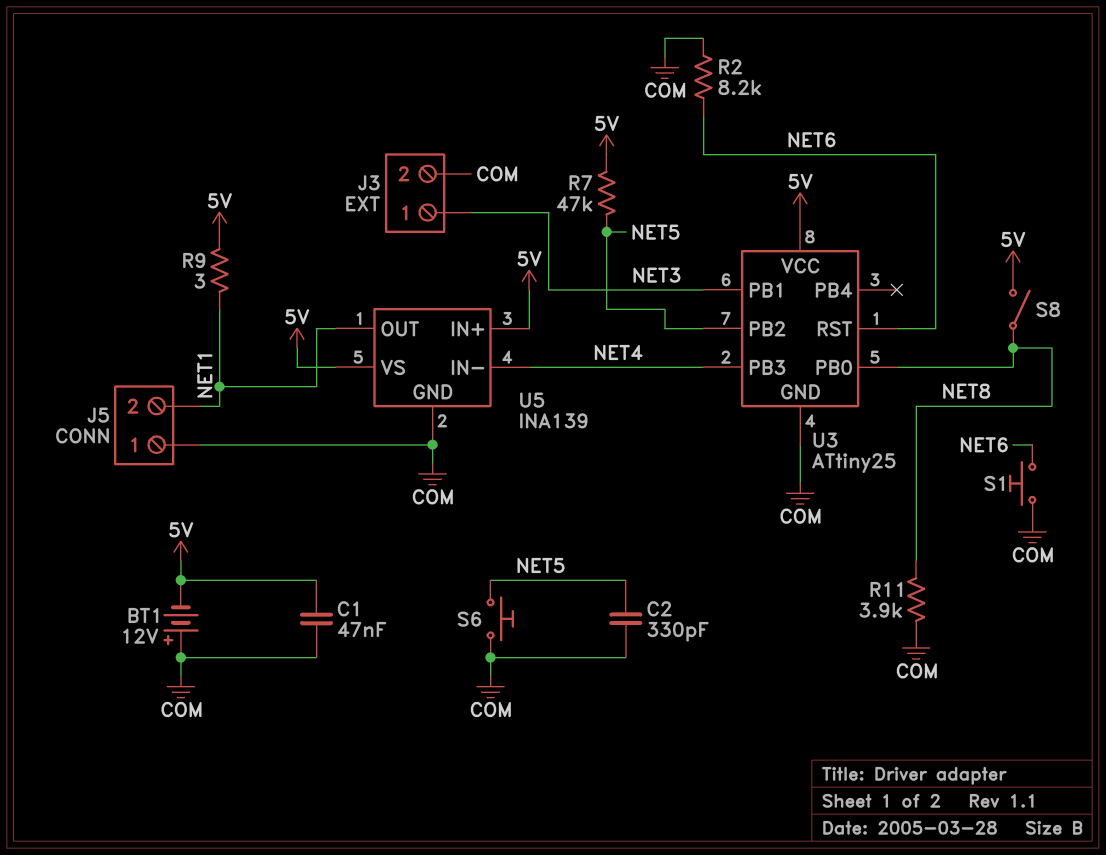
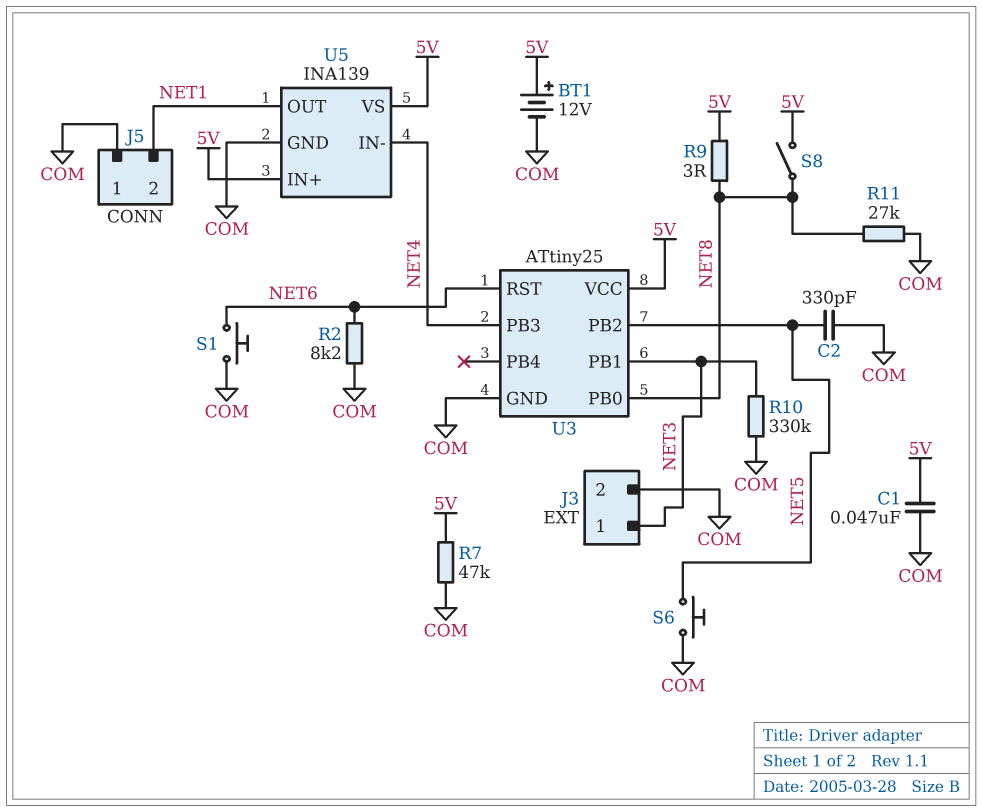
BT1: 12V (plus COM, minus 5V) -> 12V (plus 5V, minus COM)
R7: 47k (5V, NET5) -> 47k (5V, COM)
R9: 3 (5V, NET1) -> 3 (5V, NET8)
R10: none -> 330k (COM, NET3)
R11: 3.9k (COM, NET8) -> 27k (COM, NET8)

